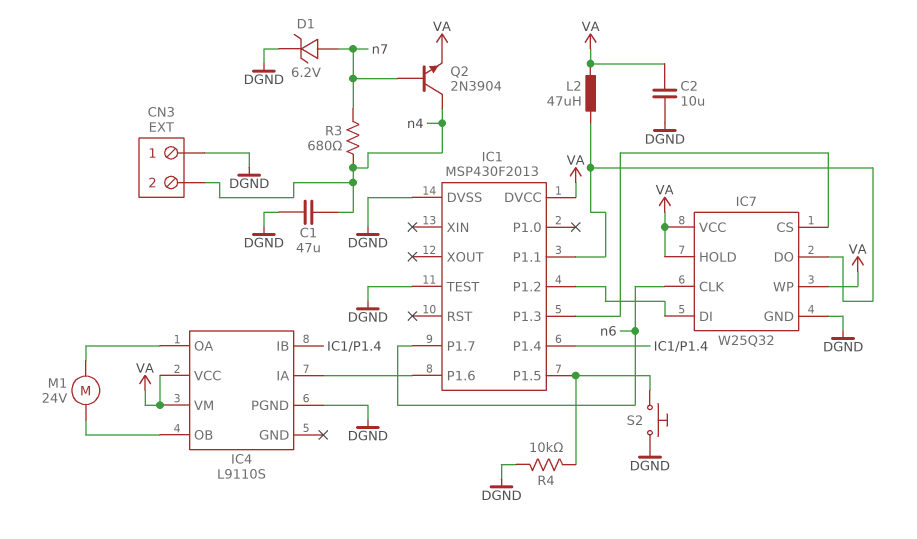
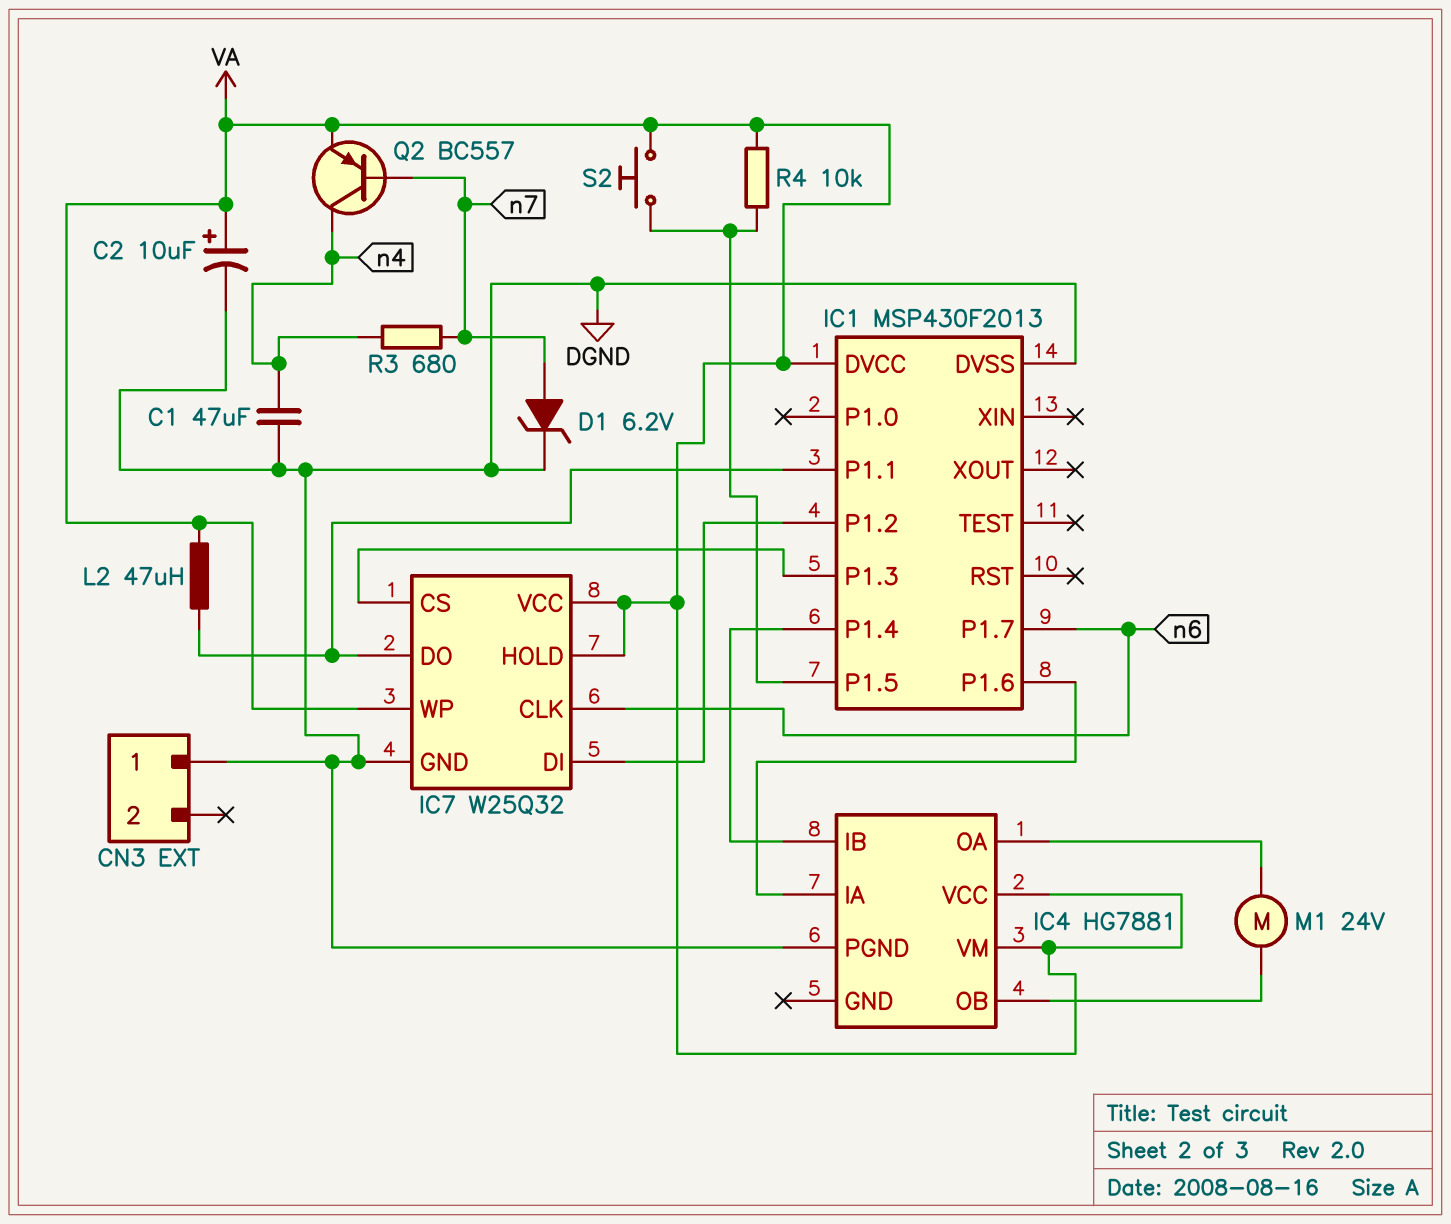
C2: 10uF (DGND, VA) -> 10uF (plus VA, minus DGND)
CN3 pin 2: n4 -> none
IC1 pin TEST: DGND -> none
IC4: L9110S -> HG7881
Q2: NPN 2N3904 (B n7, C n4, E VA) -> PNP BC557 (B n7, C n4, E VA)
R4: 10k (DGND, IC1/P1.5) -> 10k (IC1/P1.5, VA)
S2: button (DGND, IC1/P1.5) -> button (IC1/P1.5, VA)

